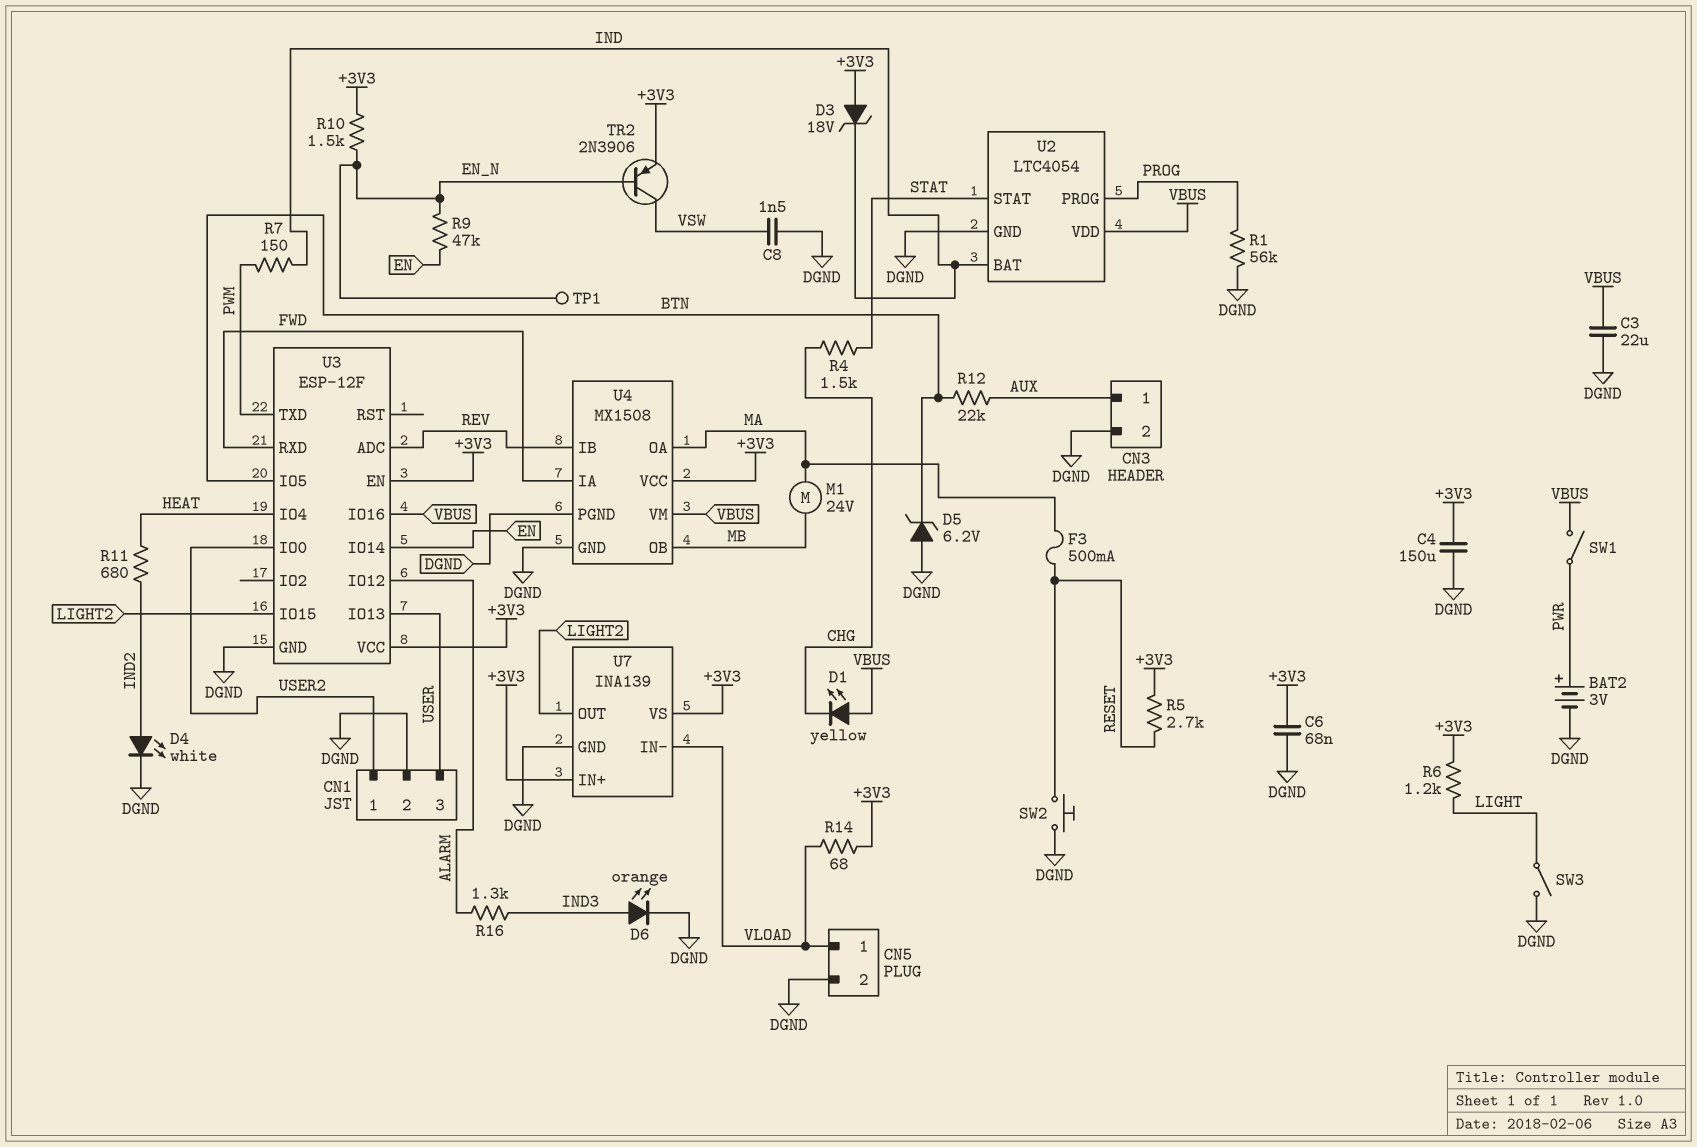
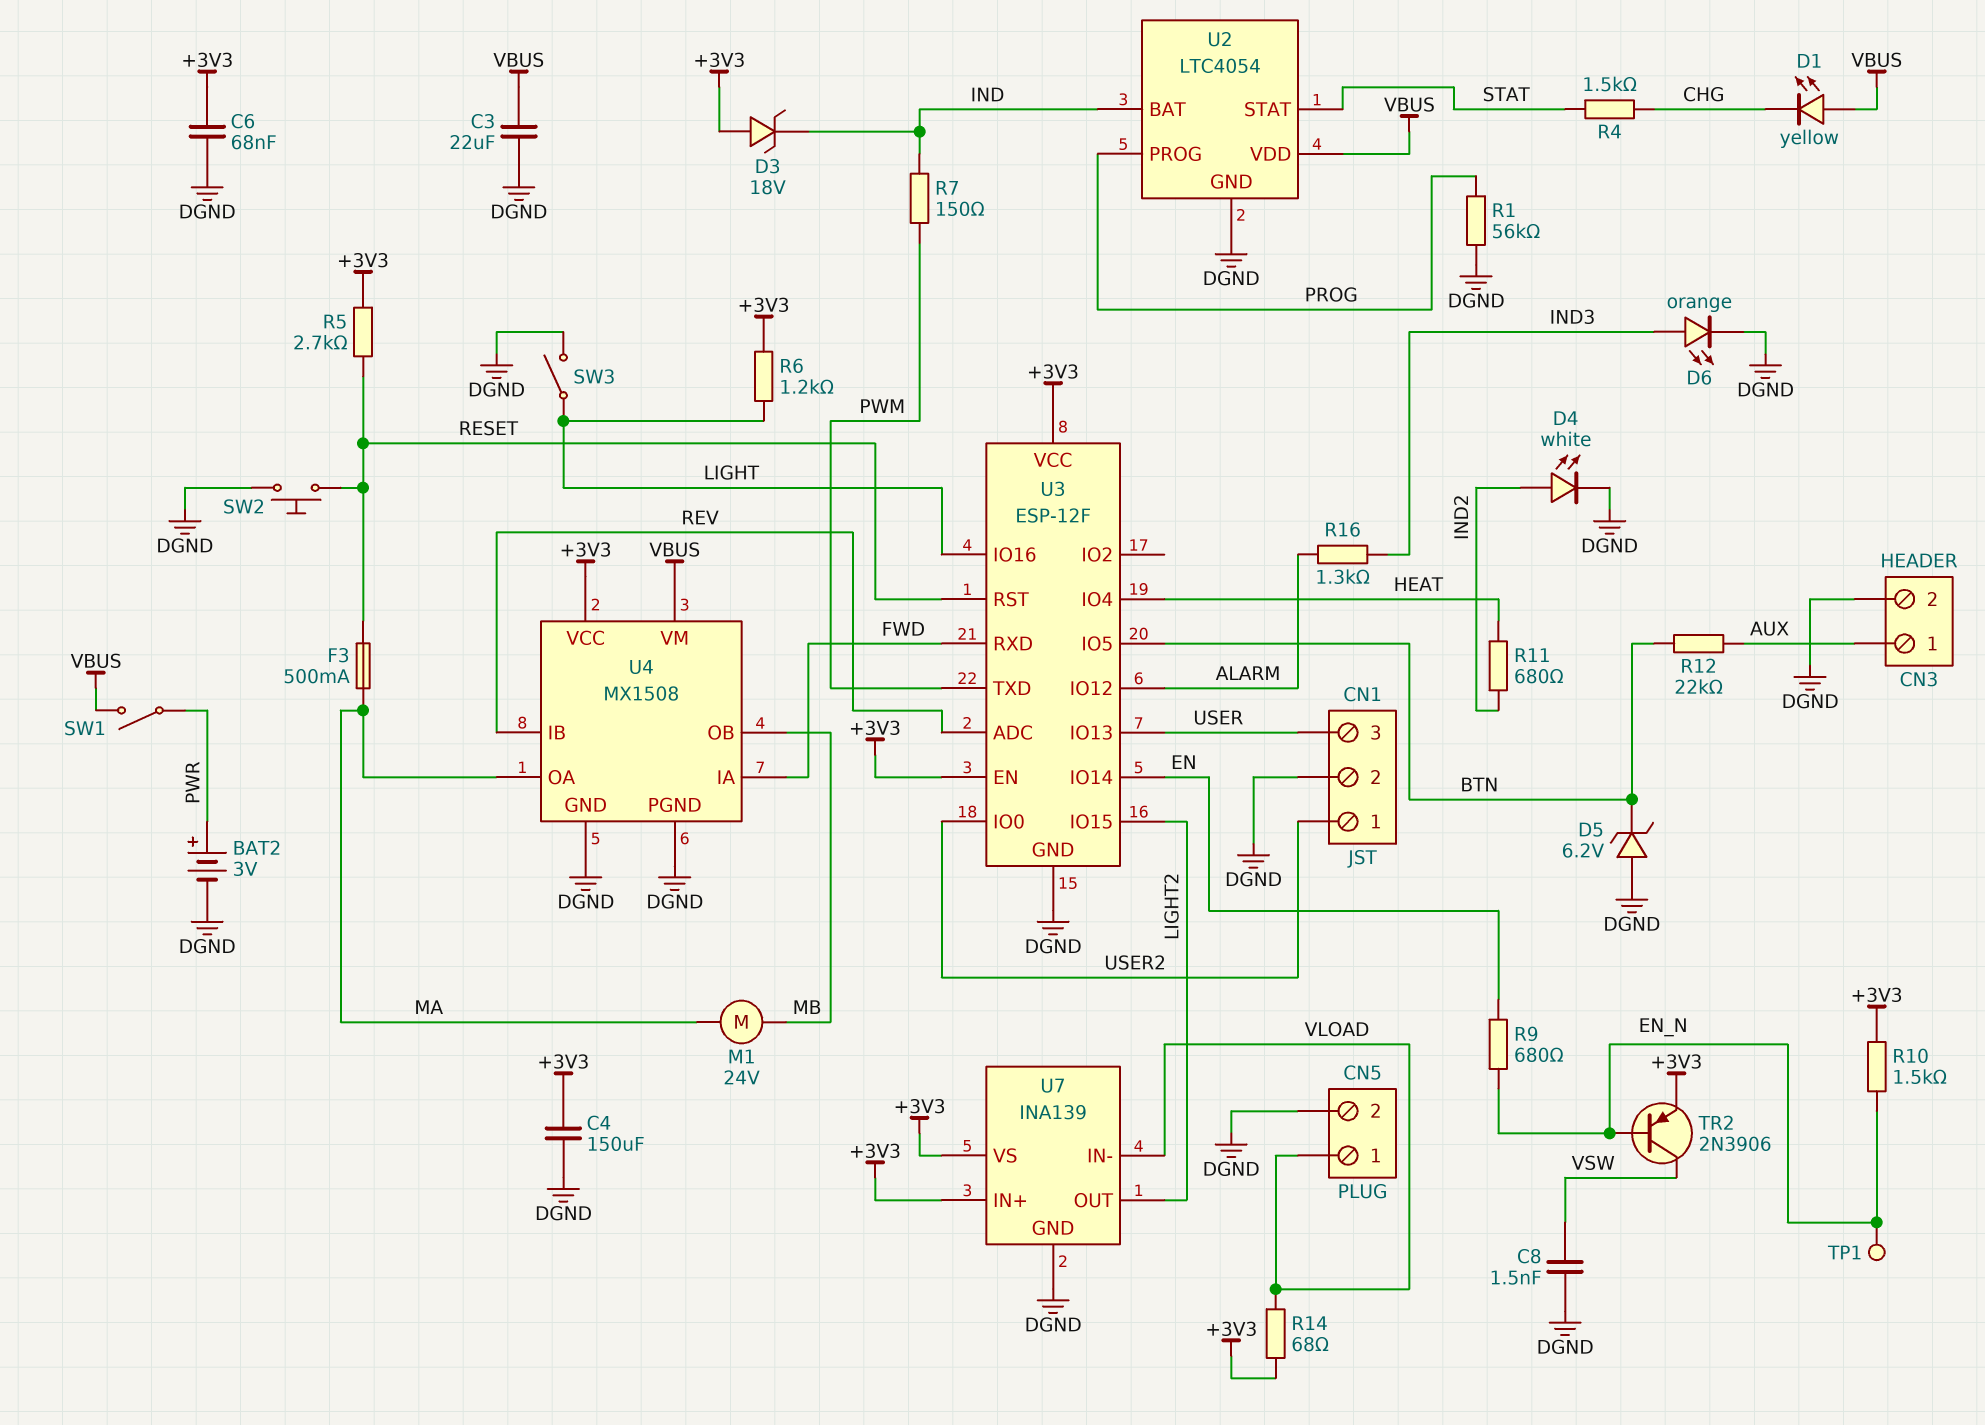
R9: 47k (EN, EN_N) -> 680 (EN, EN_N)
U3 pin IO16: VBUS -> LIGHT
U3 pin RST: none -> RESET

